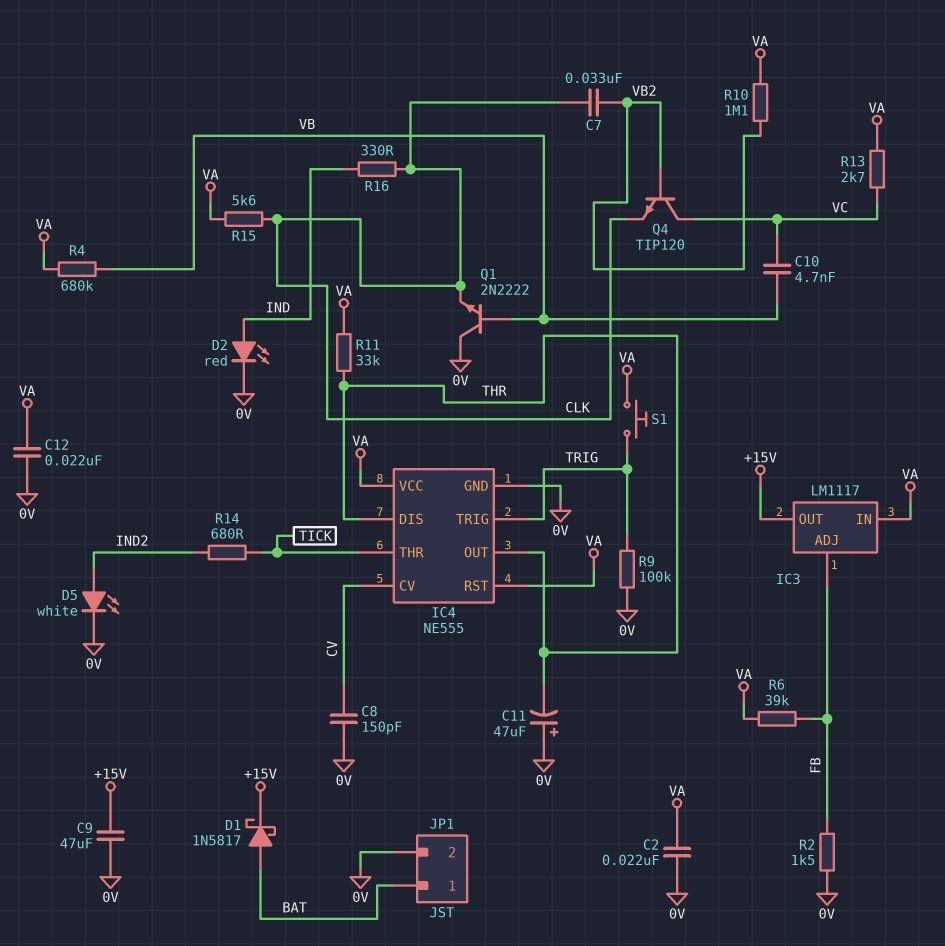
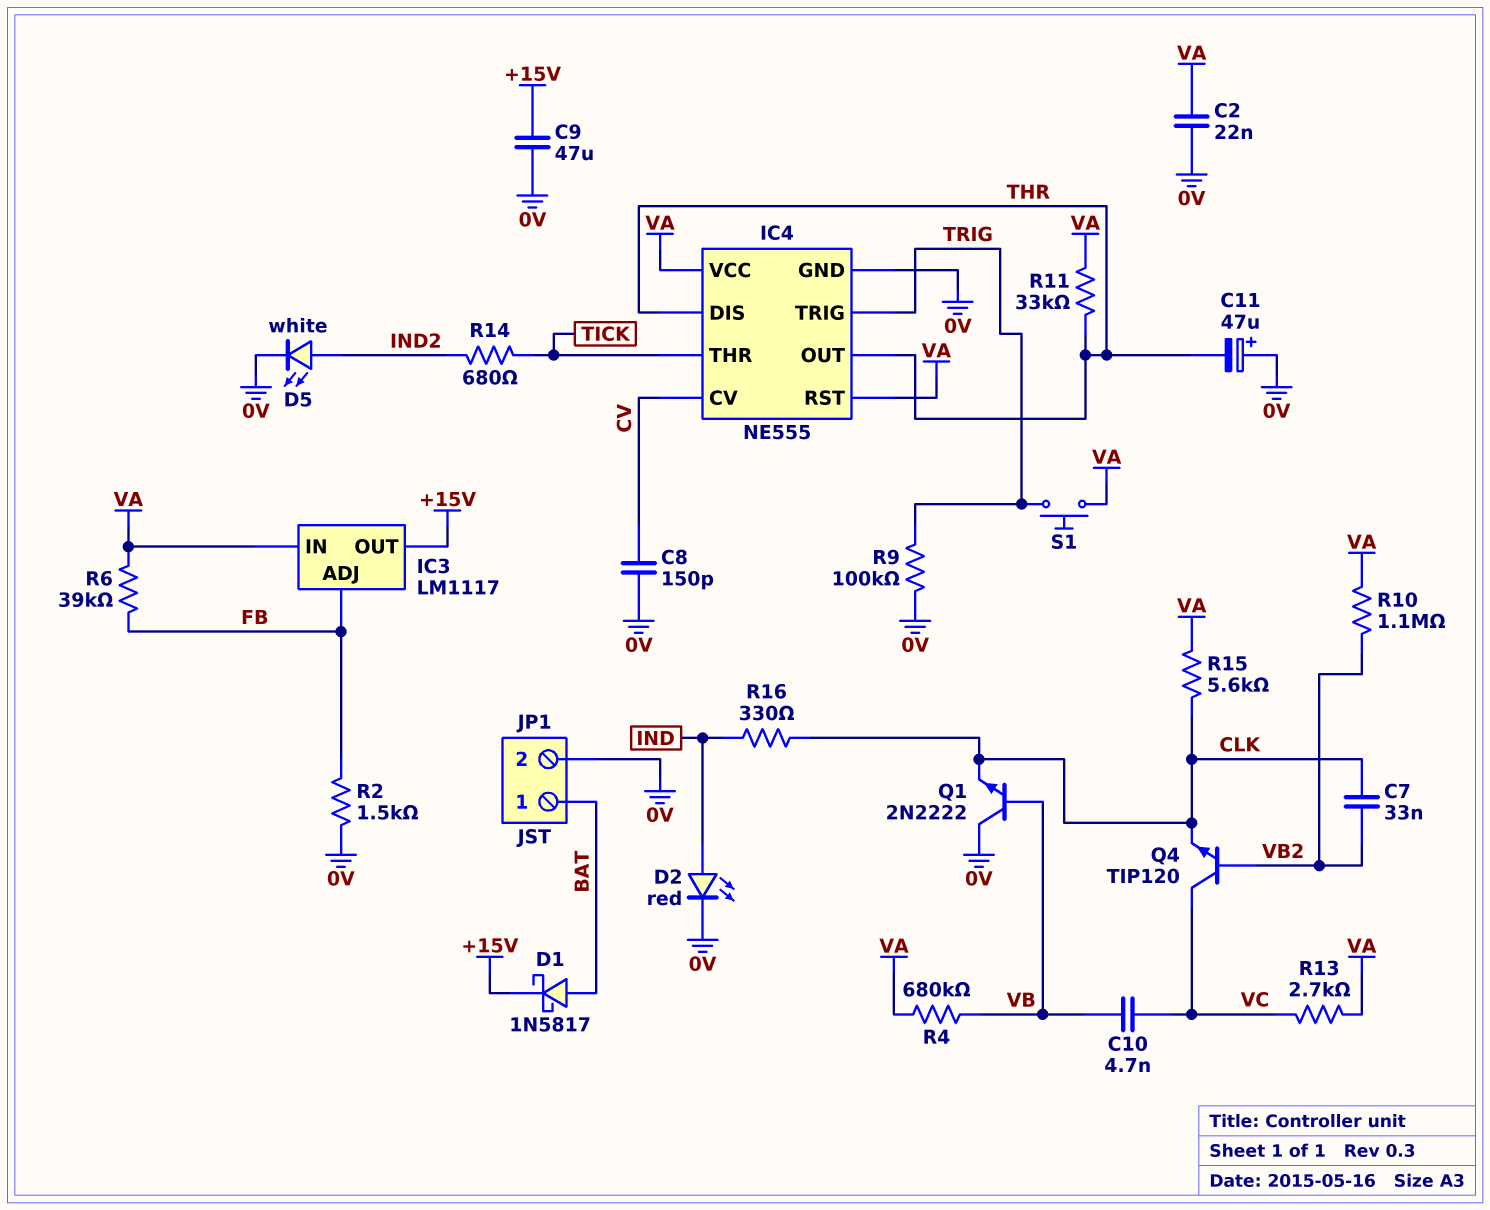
C12: 22nF (0V, VA) -> none

